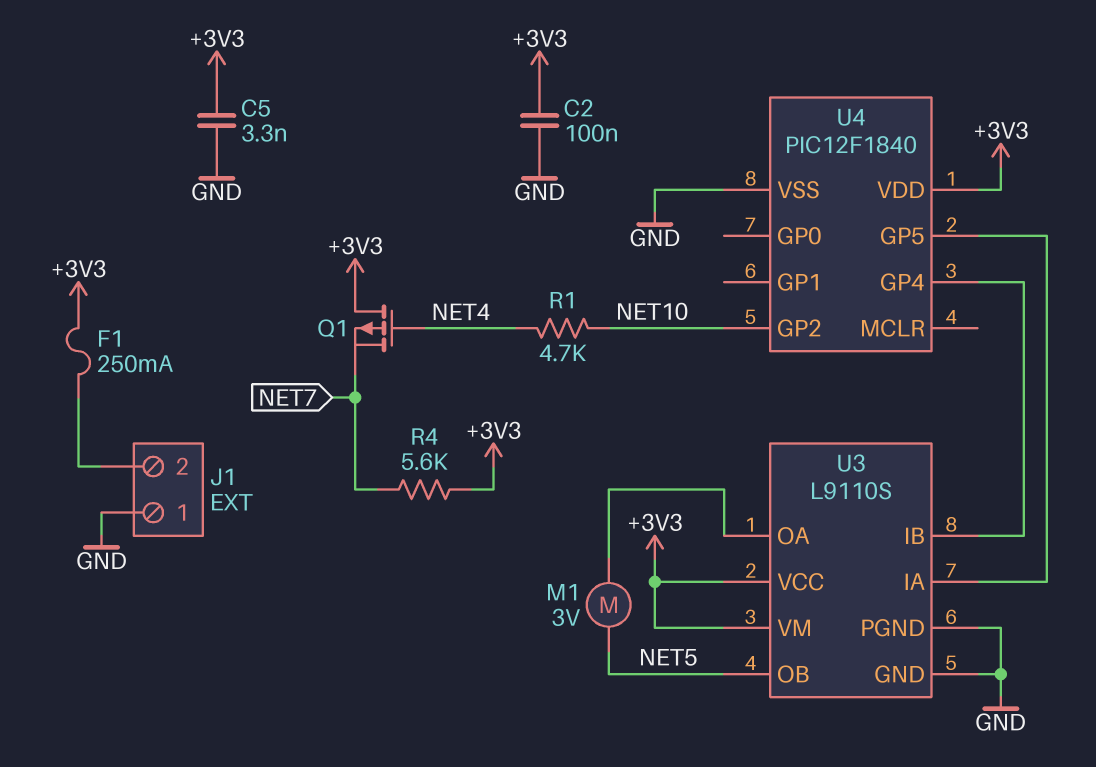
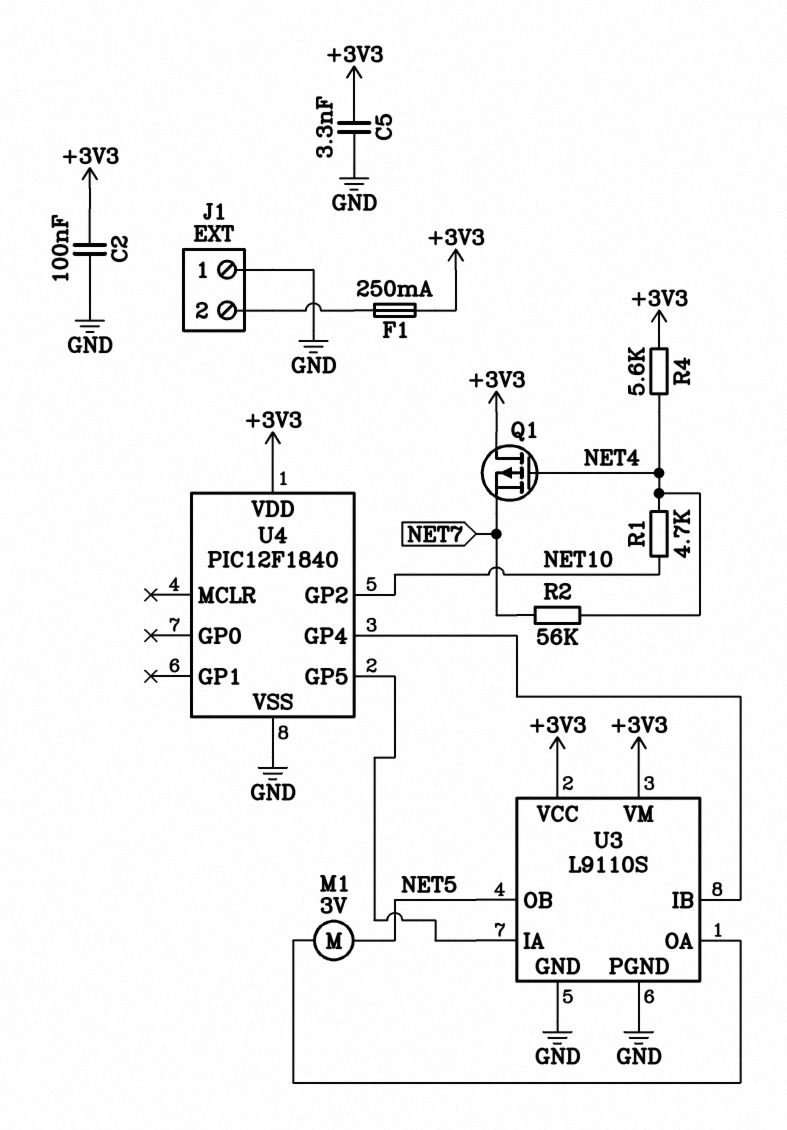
R2: none -> 56k (NET4, NET7)
R4: 5.6k (+3V3, NET7) -> 5.6k (+3V3, NET4)

